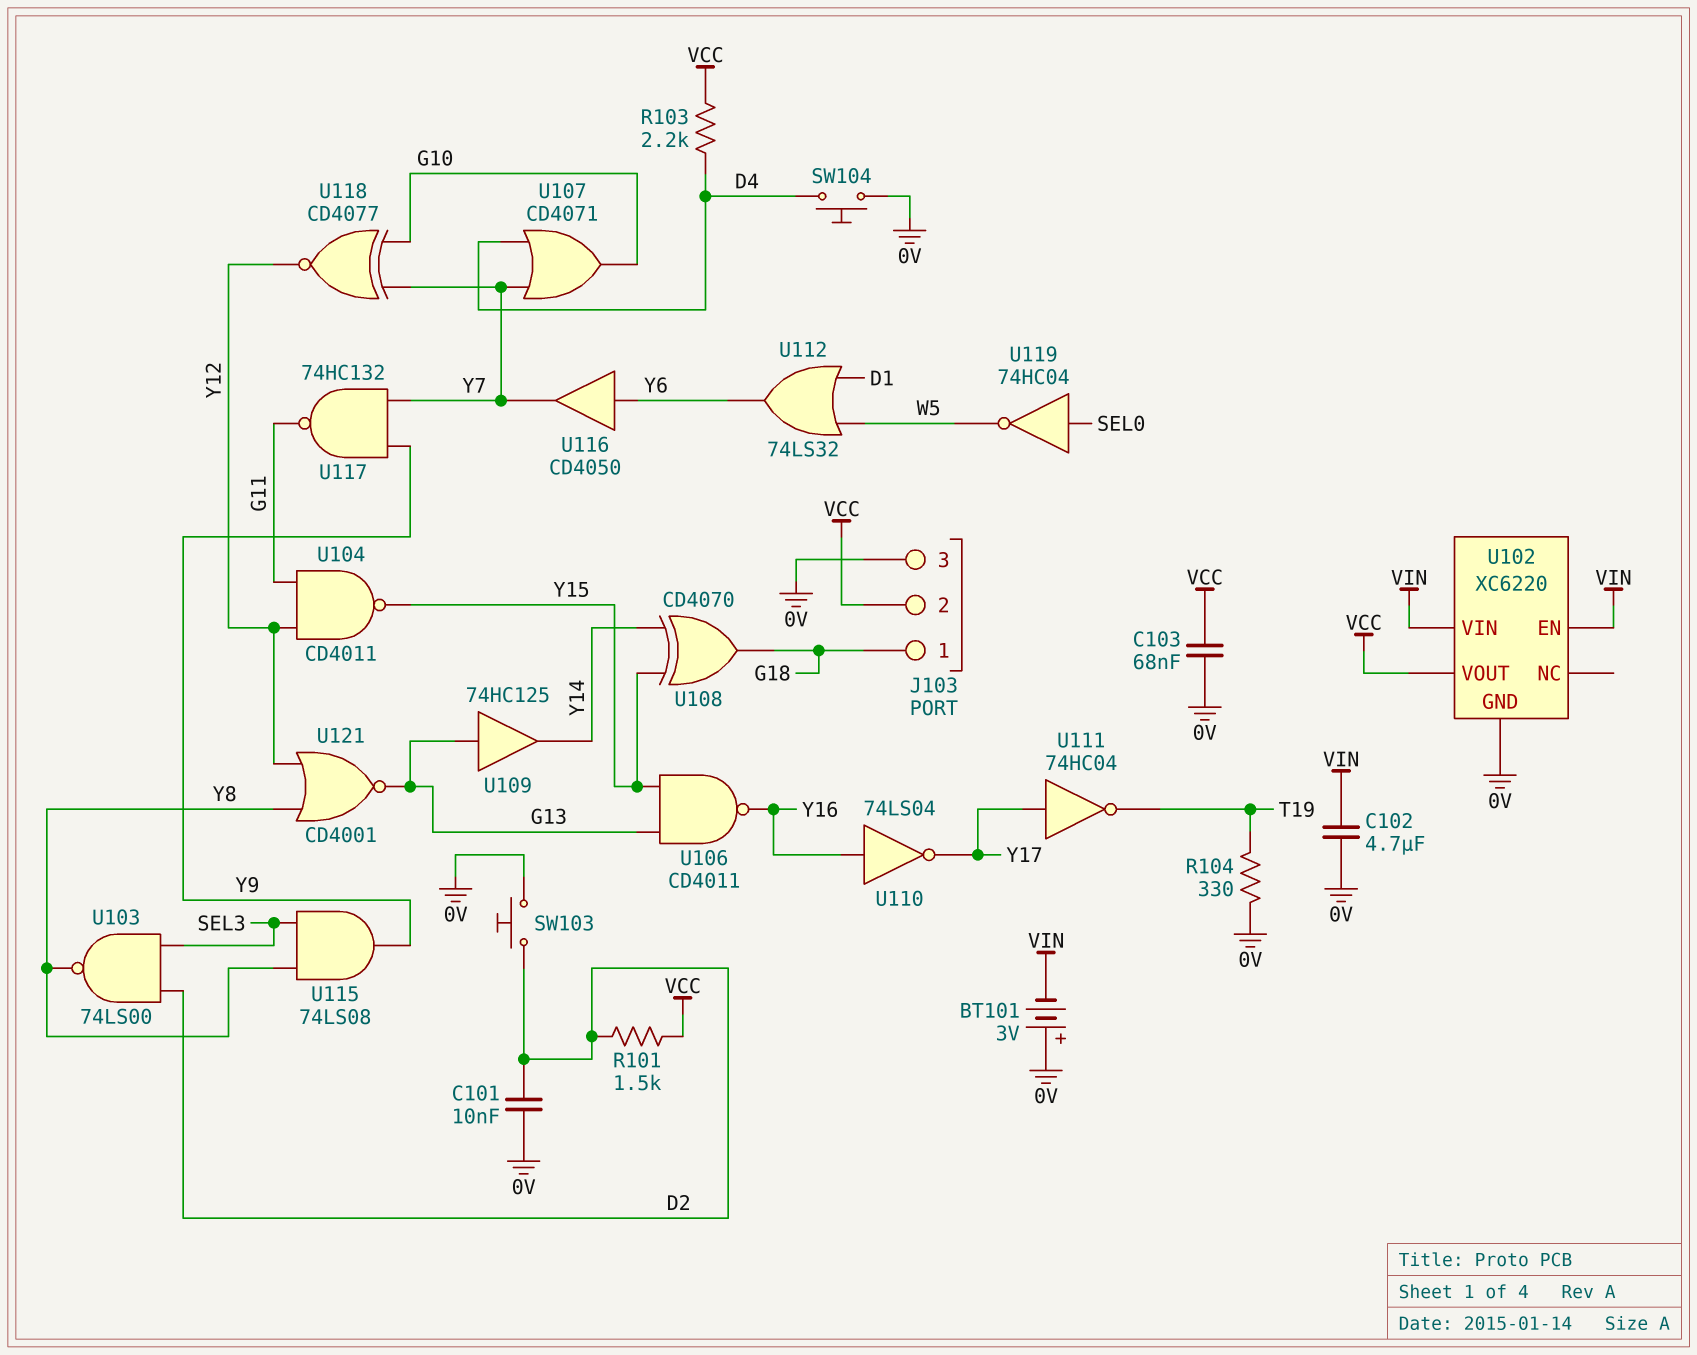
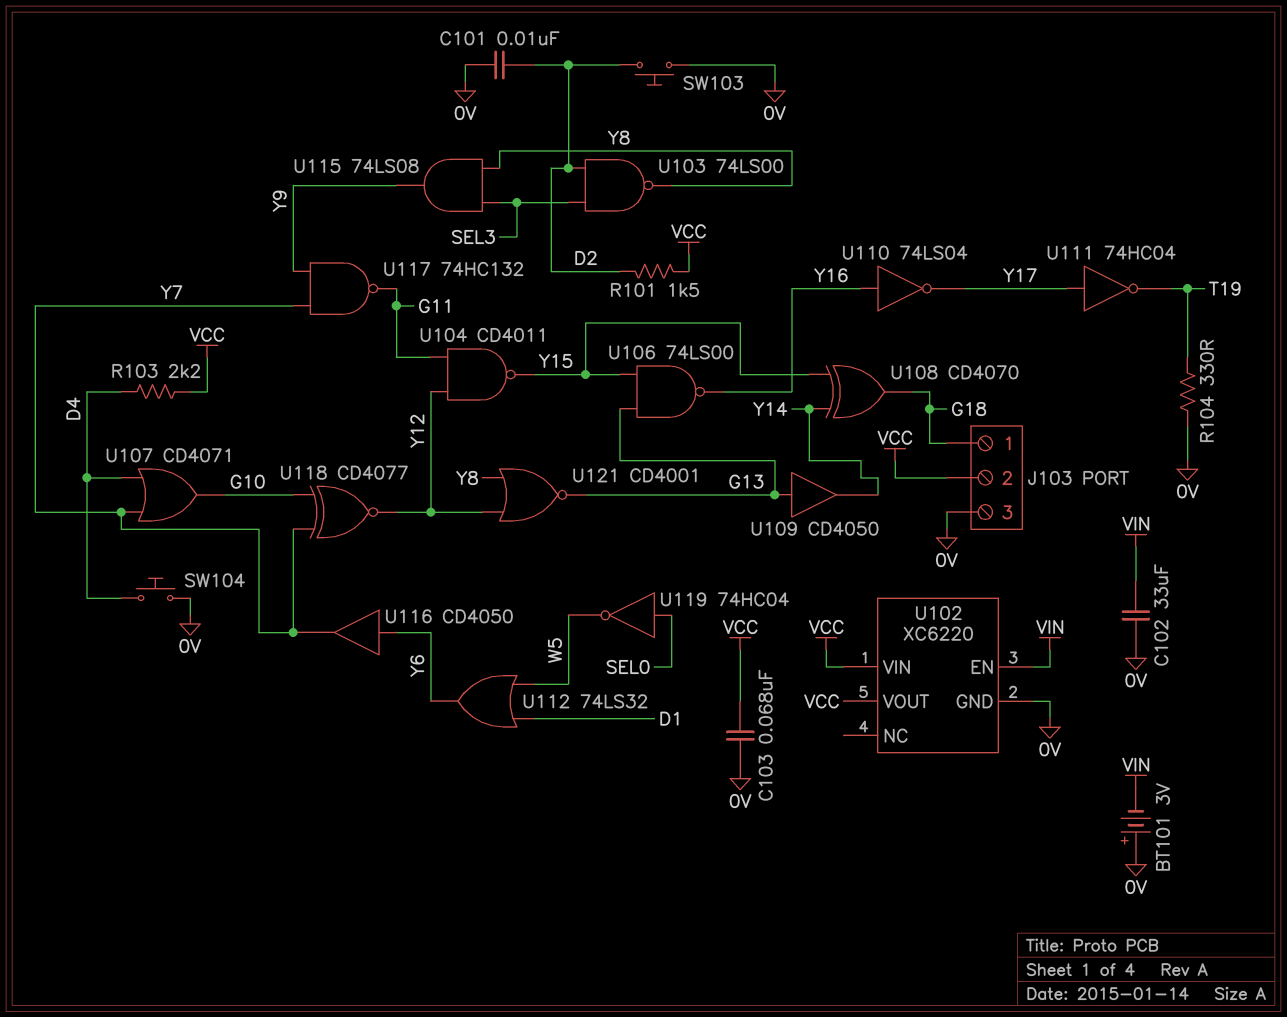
C102: 4.7uF (0V, VIN) -> 33uF (0V, VIN)
U102 pin VIN: VIN -> VCC
U106: NAND CD4011 (in G13, in Y15, out Y16) -> NAND 74LS00 (in G13, in Y15, out Y16)
U109: buffer 74HC125 (in G13, out Y14) -> buffer CD4050 (in G13, out Y14)

